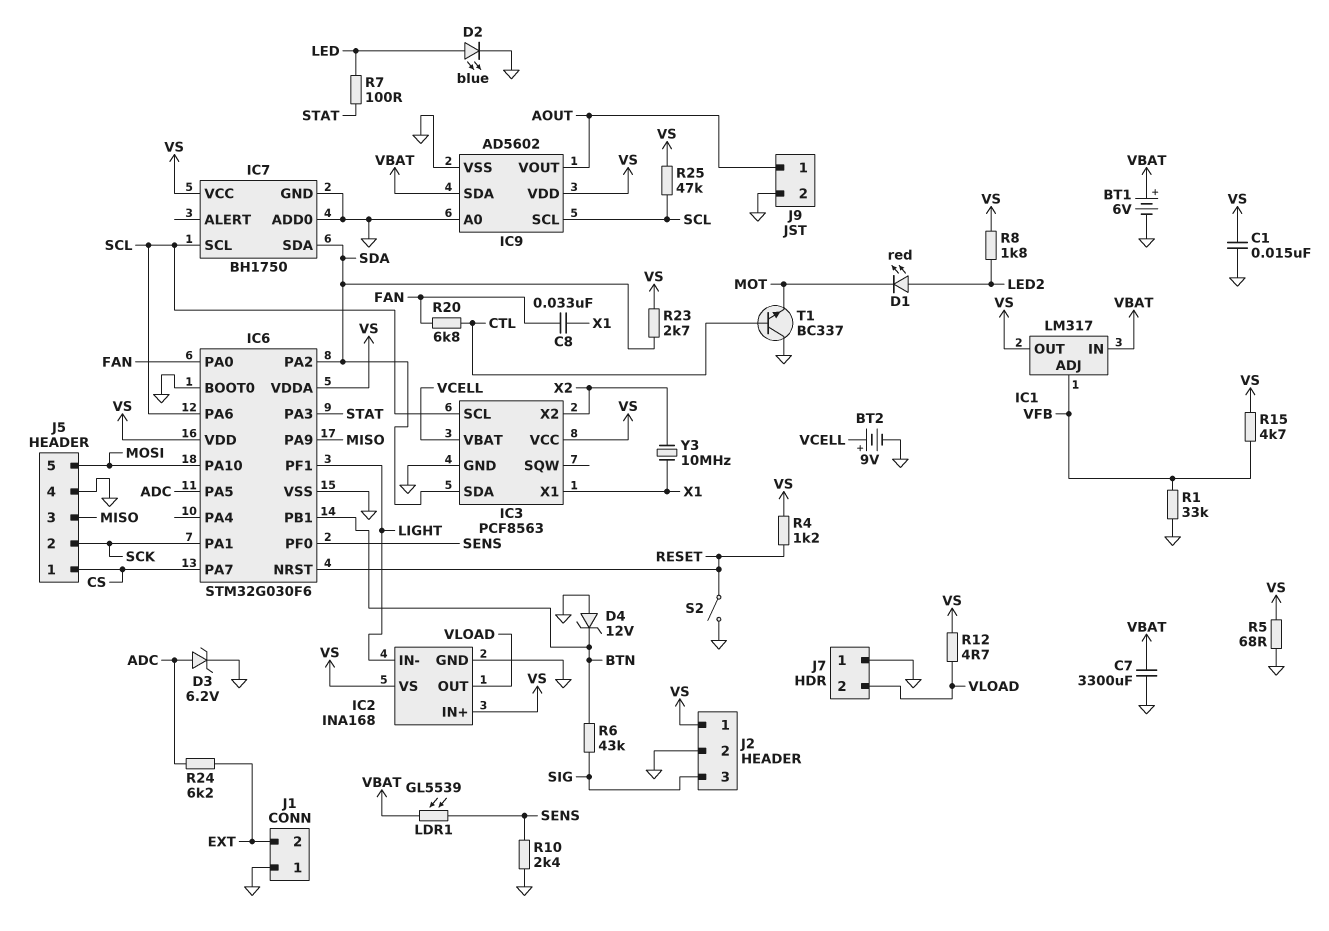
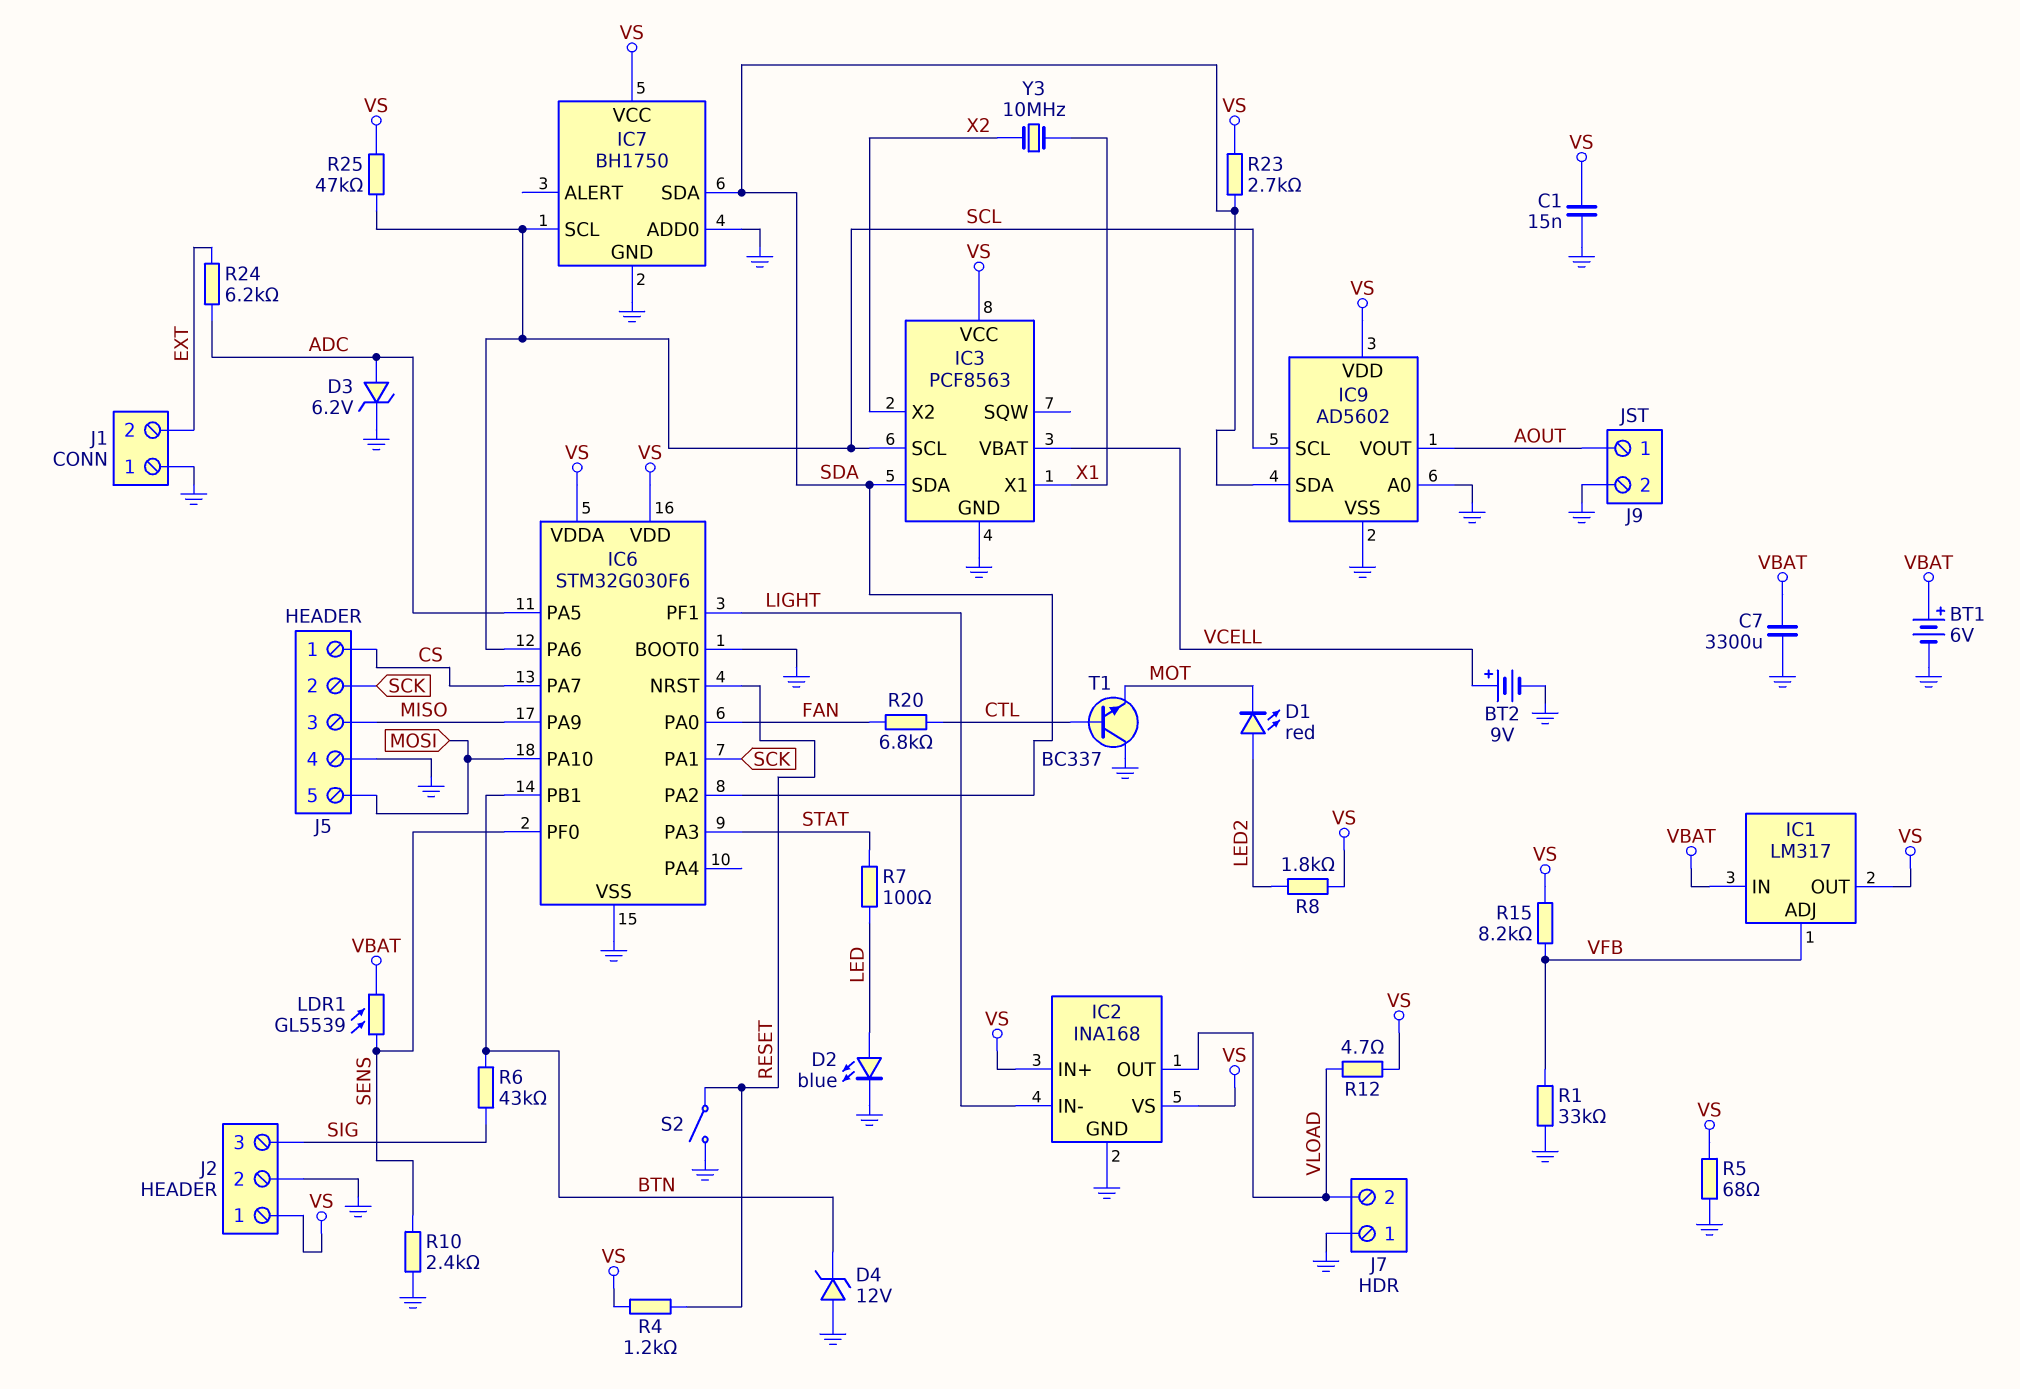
C8: 33nF (FAN, X1) -> none
IC9 pin SDA: VBAT -> SDA
R15: 4.7k (VFB, VS) -> 8.2k (VFB, VS)

